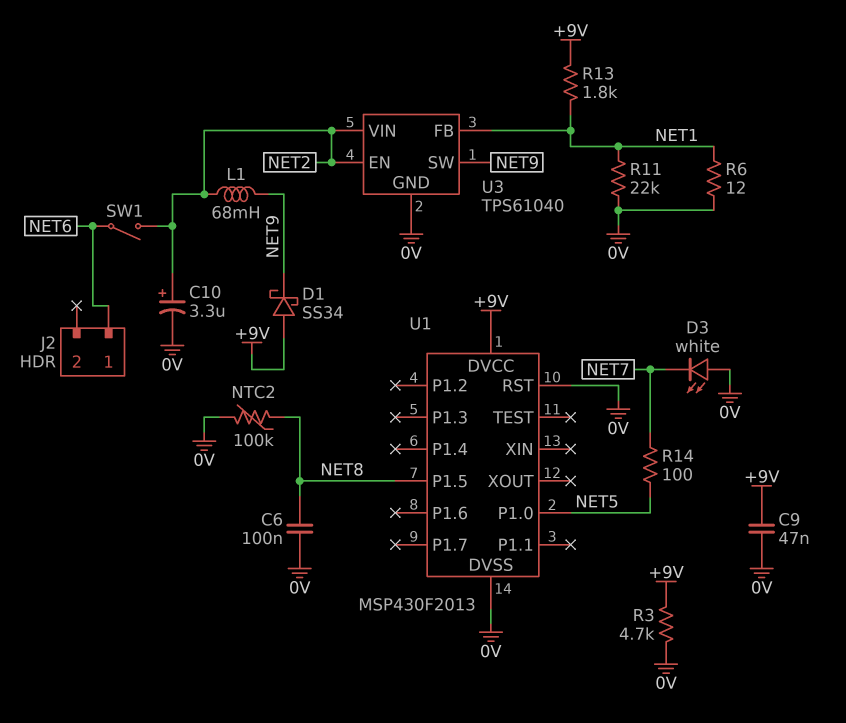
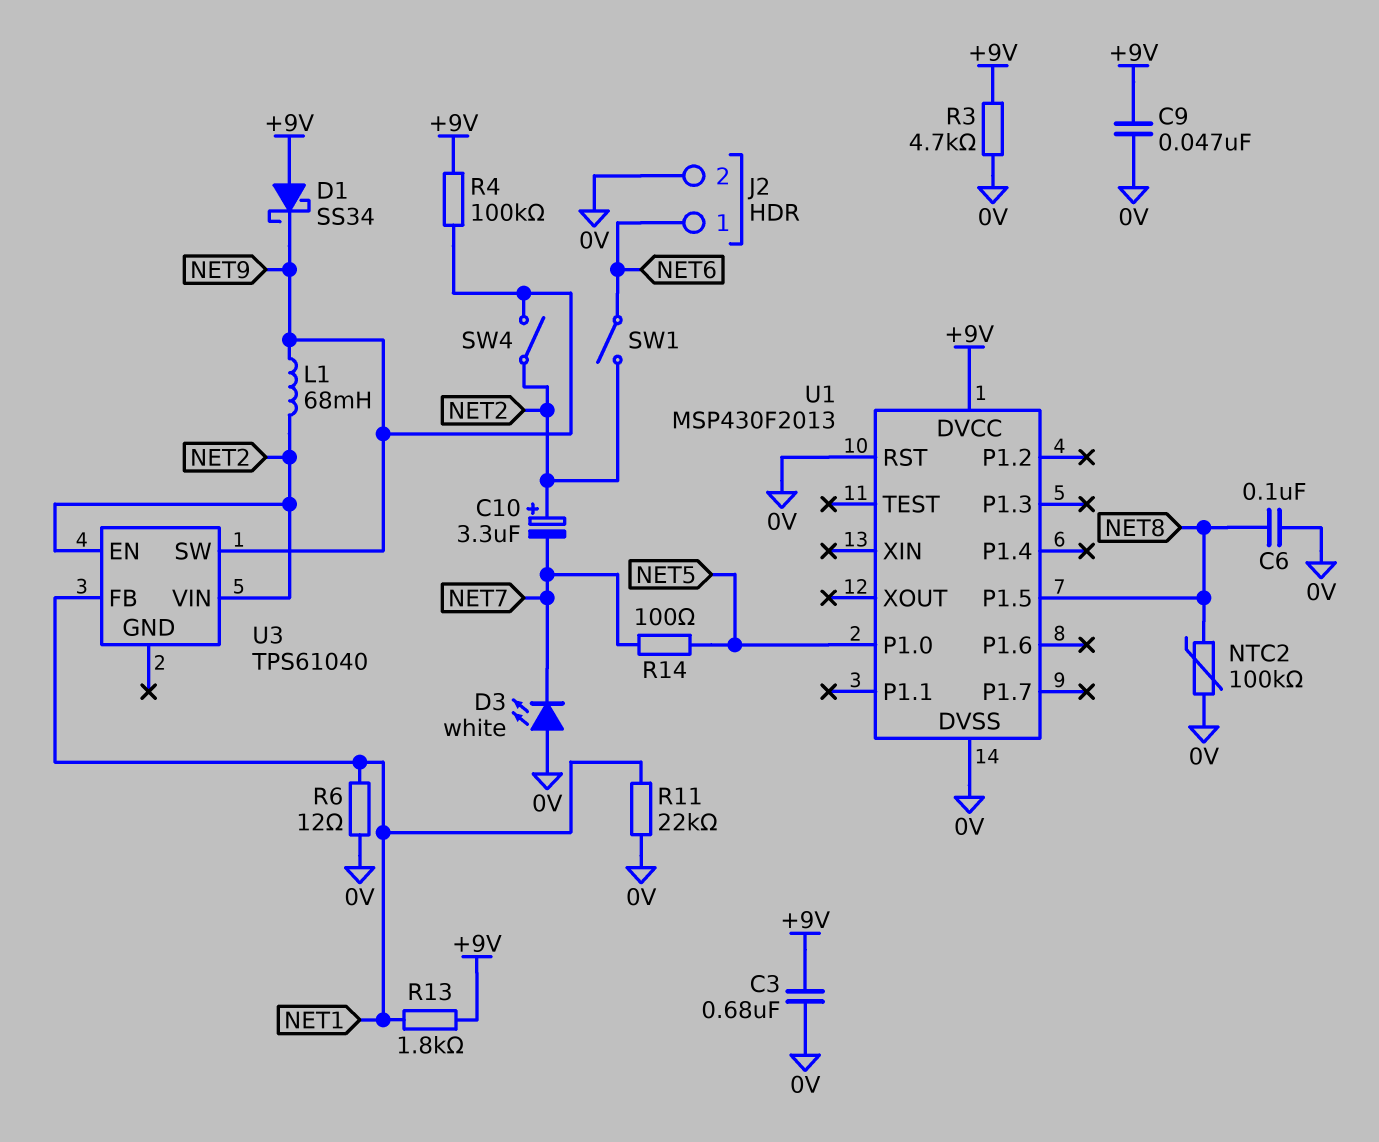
C3: none -> 680nF (+9V, 0V)
C10: 3.3uF (plus NET2, minus 0V) -> 3.3uF (plus NET2, minus NET7)
J2 pin 2: none -> 0V
R4: none -> 100k (+9V, NET9)
SW4: none -> switch (NET2, NET9)
U3 pin GND: 0V -> none

